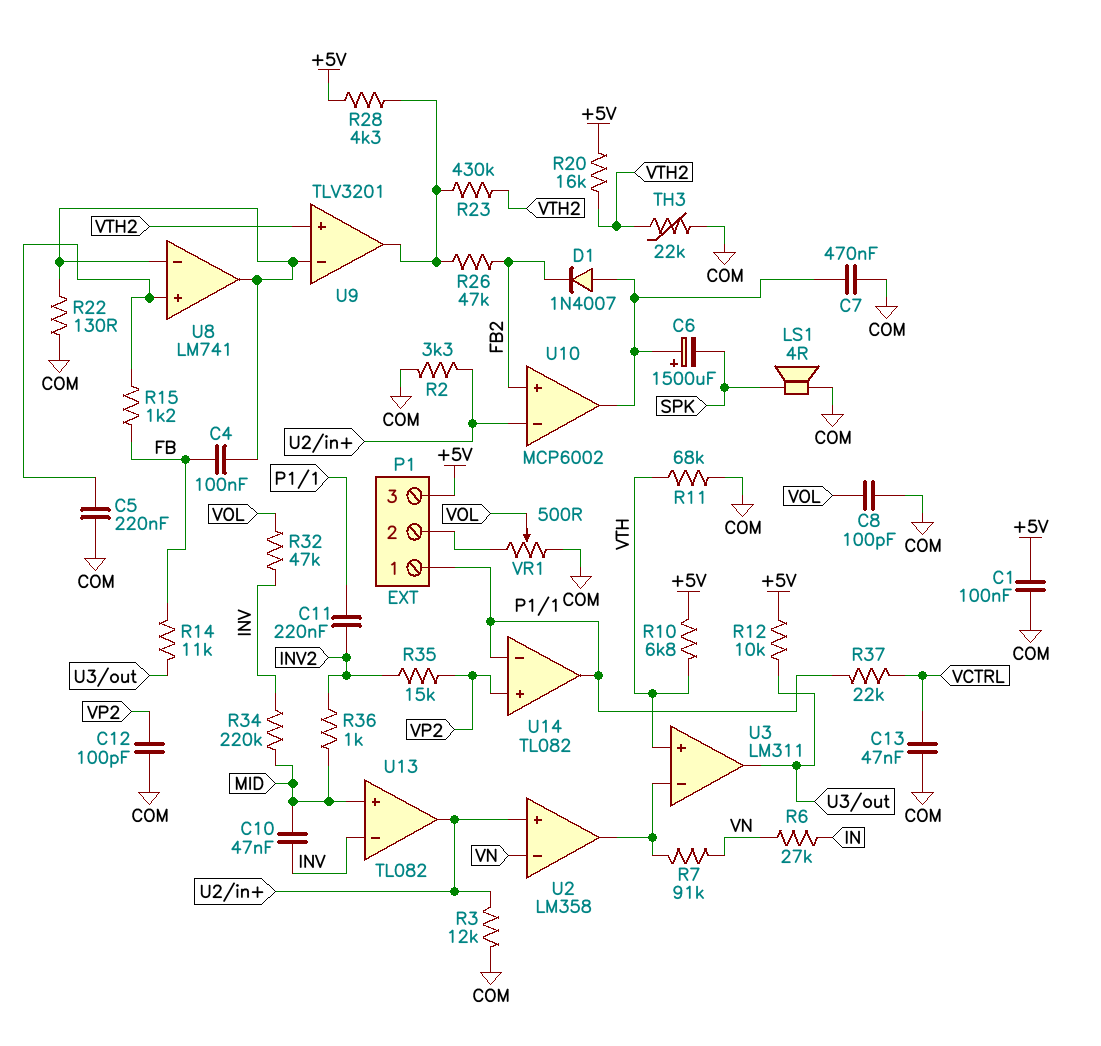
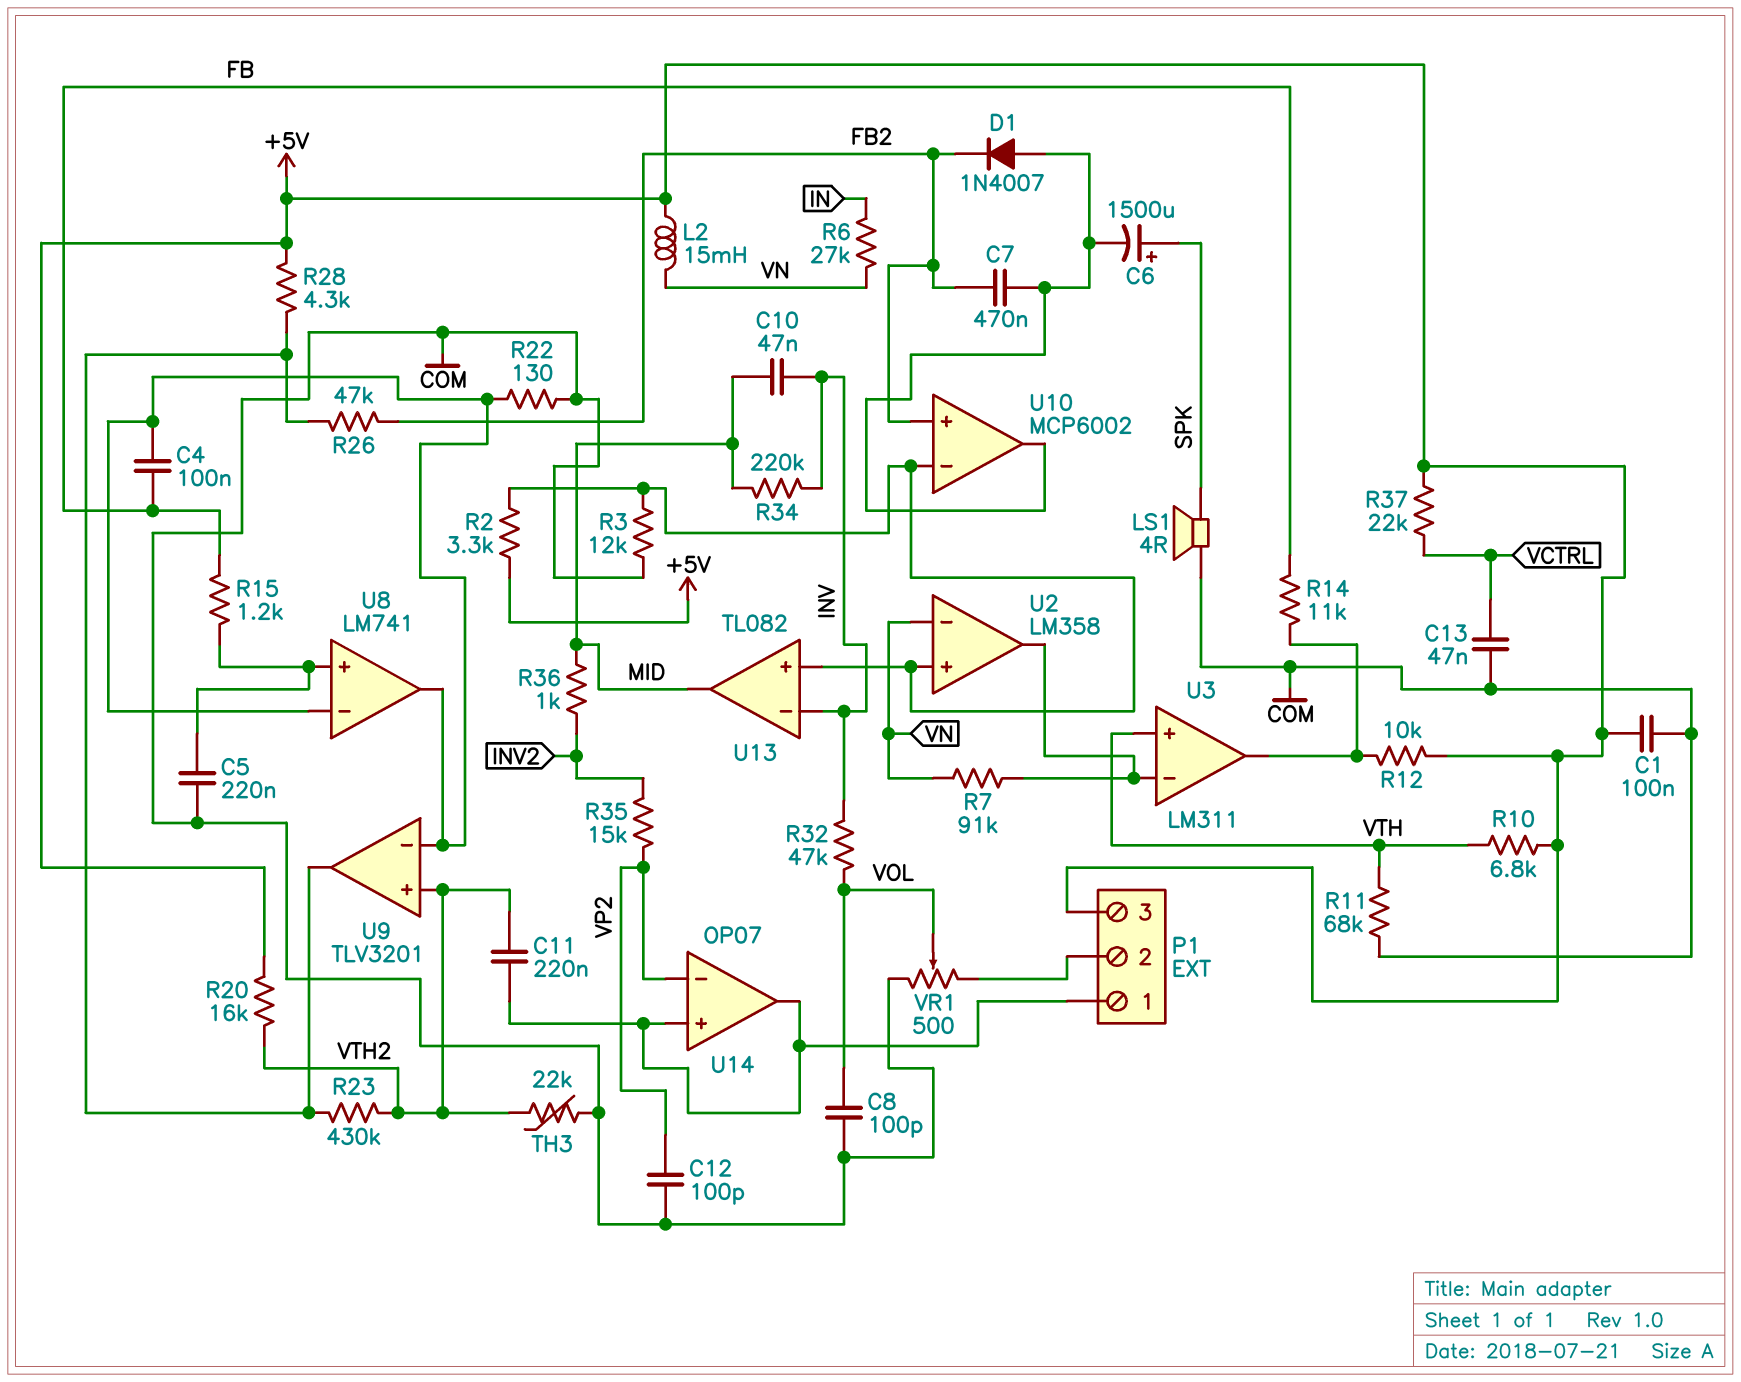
C6: 1500uF (plus U10/out, minus SPK) -> 1500uF (plus SPK, minus U10/out)
C7: 470nF (COM, U10/out) -> 470nF (FB2, U10/out)
C11: 220nF (INV2, P1/1) -> 220nF (P1/1, VTH2)
L2: none -> 15mH (+5V, VN)
R2: 3.3k (COM, U2/in+) -> 3.3k (+5V, U2/in+)
R37: 22k (P1/1, VCTRL) -> 22k (+5V, VCTRL)
U13 pin in+: MID -> U2/in+
U13 pin out: U2/in+ -> MID
U14: TL082 -> OP07
U14 pin in+: VP2 -> P1/1
U14 pin in-: P1/1 -> VP2

